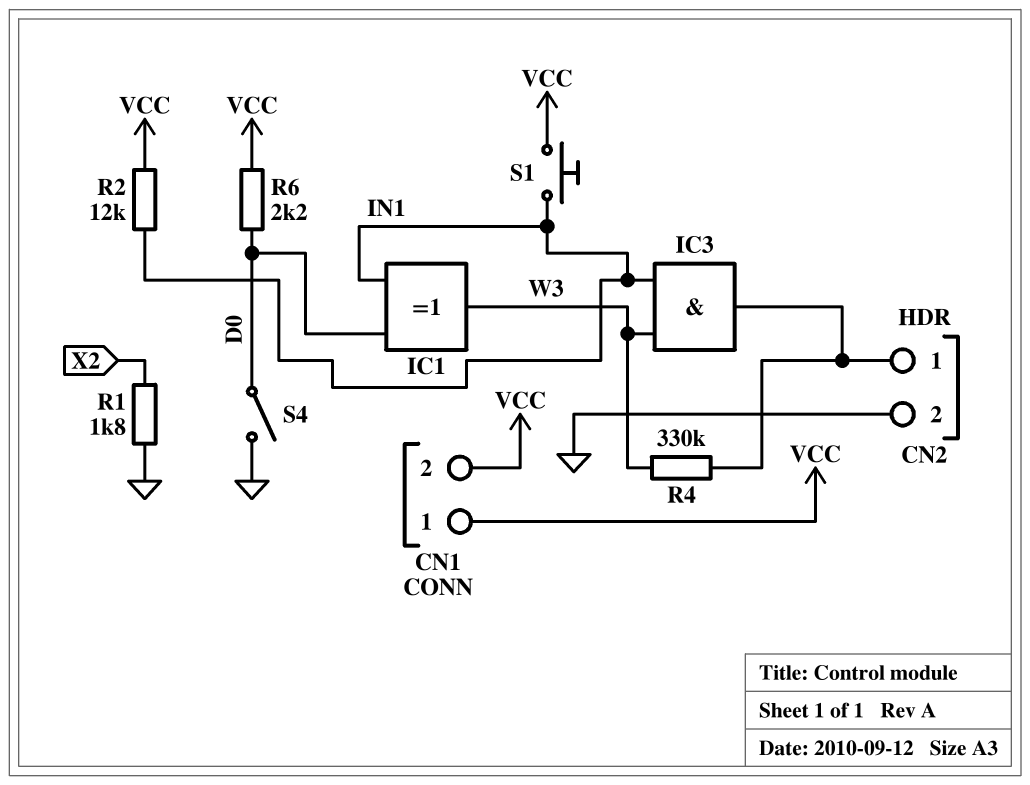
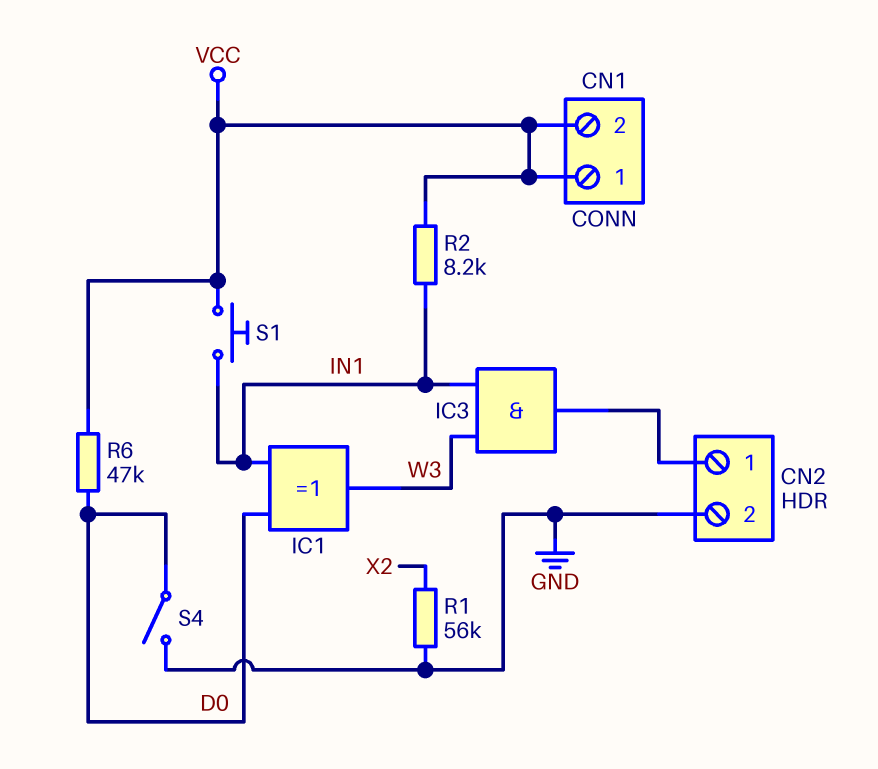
R1: 1.8k (GND, X2) -> 56k (GND, X2)
R2: 12k (IN1, VCC) -> 8.2k (IN1, VCC)
R4: 330k (CN2/1, W3) -> none
R6: 2.2k (D0, VCC) -> 47k (D0, VCC)

